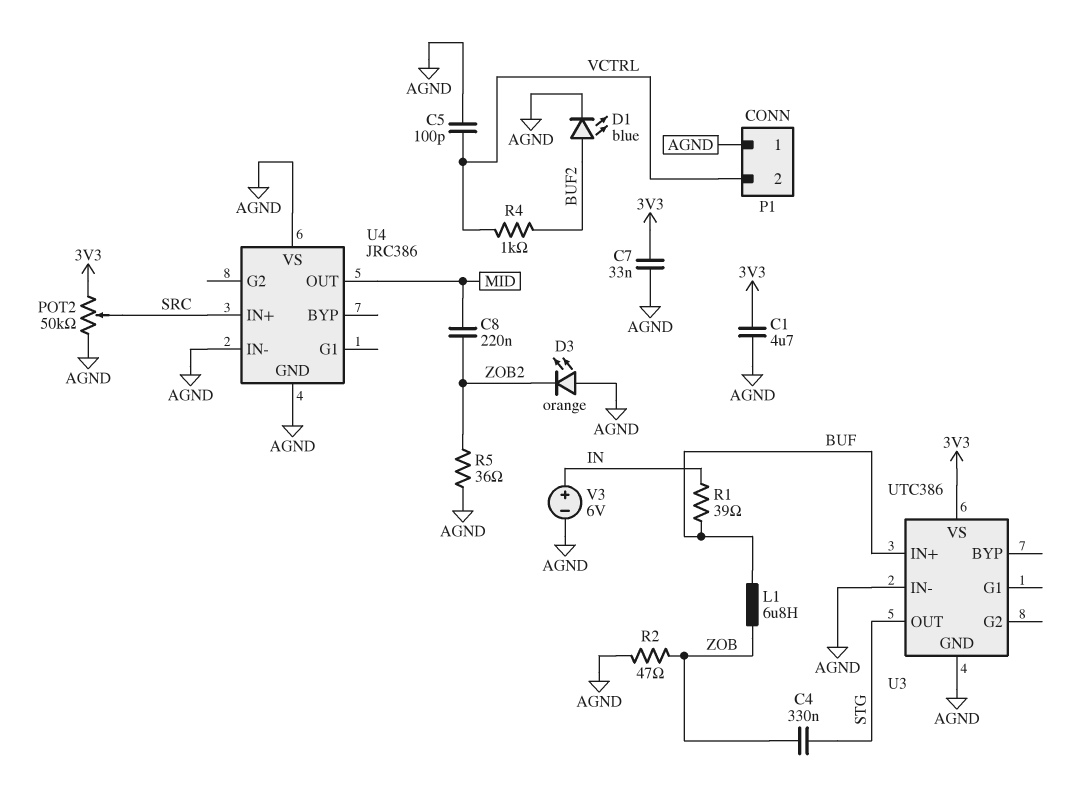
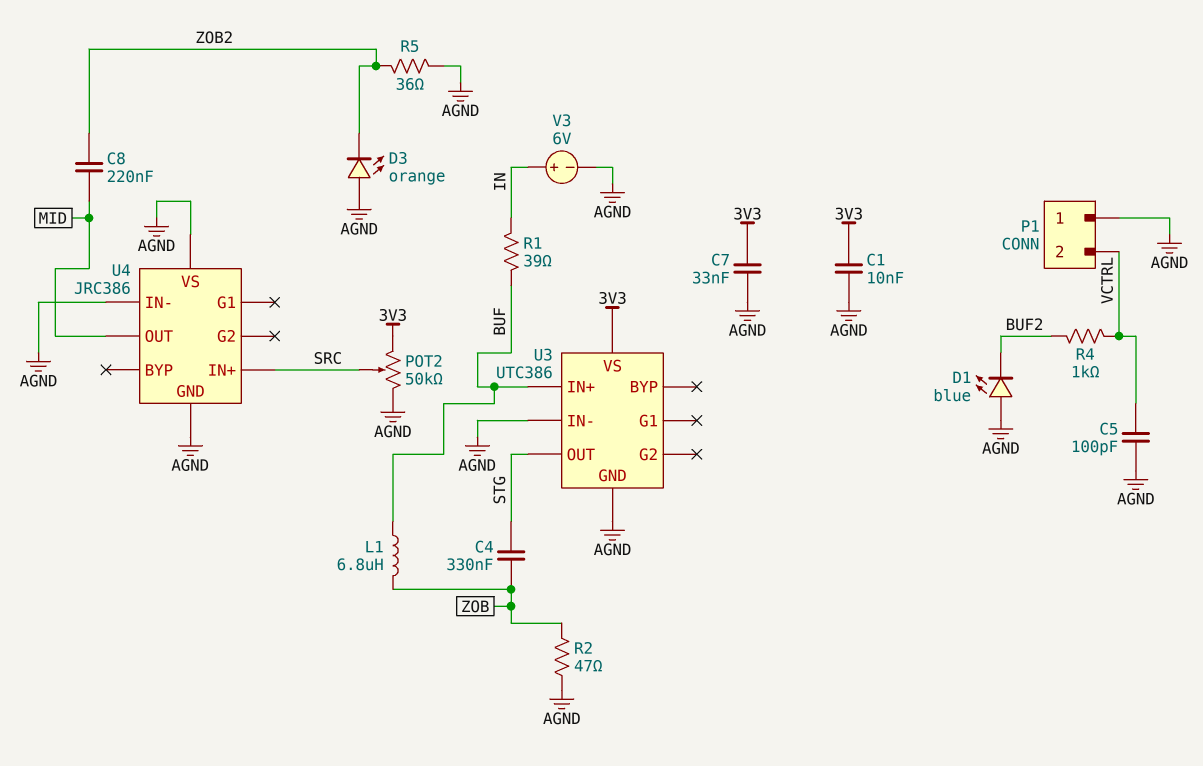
C1: 4.7uF (3V3, AGND) -> 10nF (3V3, AGND)
D1: LED blue (A BUF2, K AGND) -> LED blue (A AGND, K BUF2)

